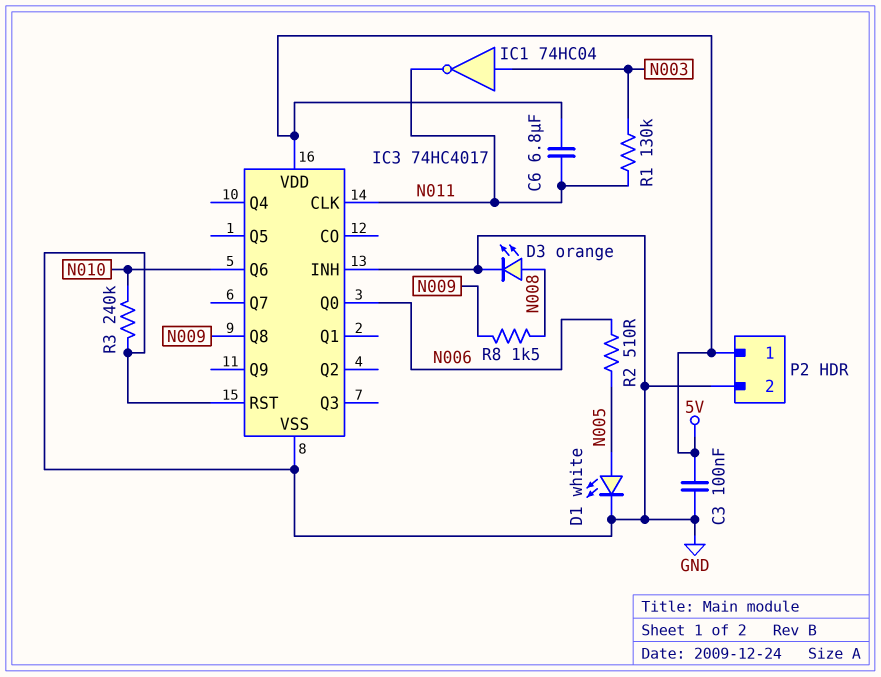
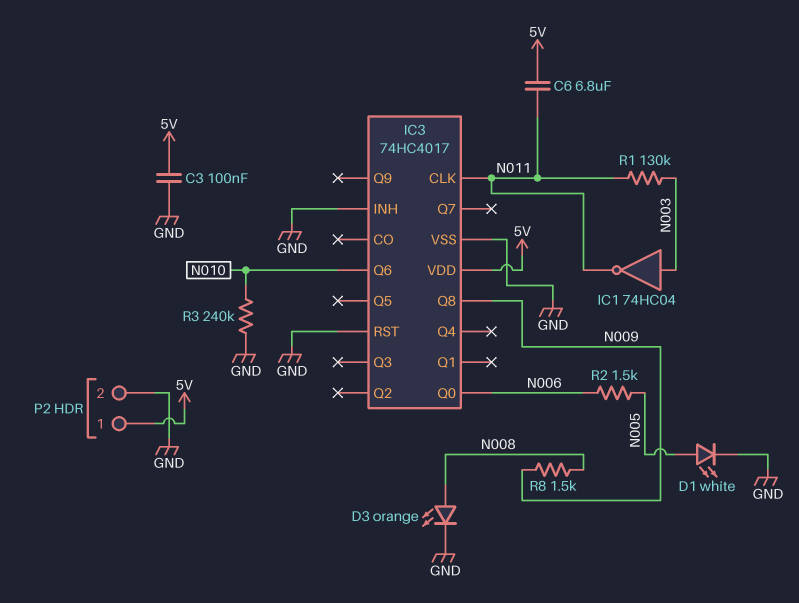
R2: 510 (N005, N006) -> 1.5k (N005, N006)

